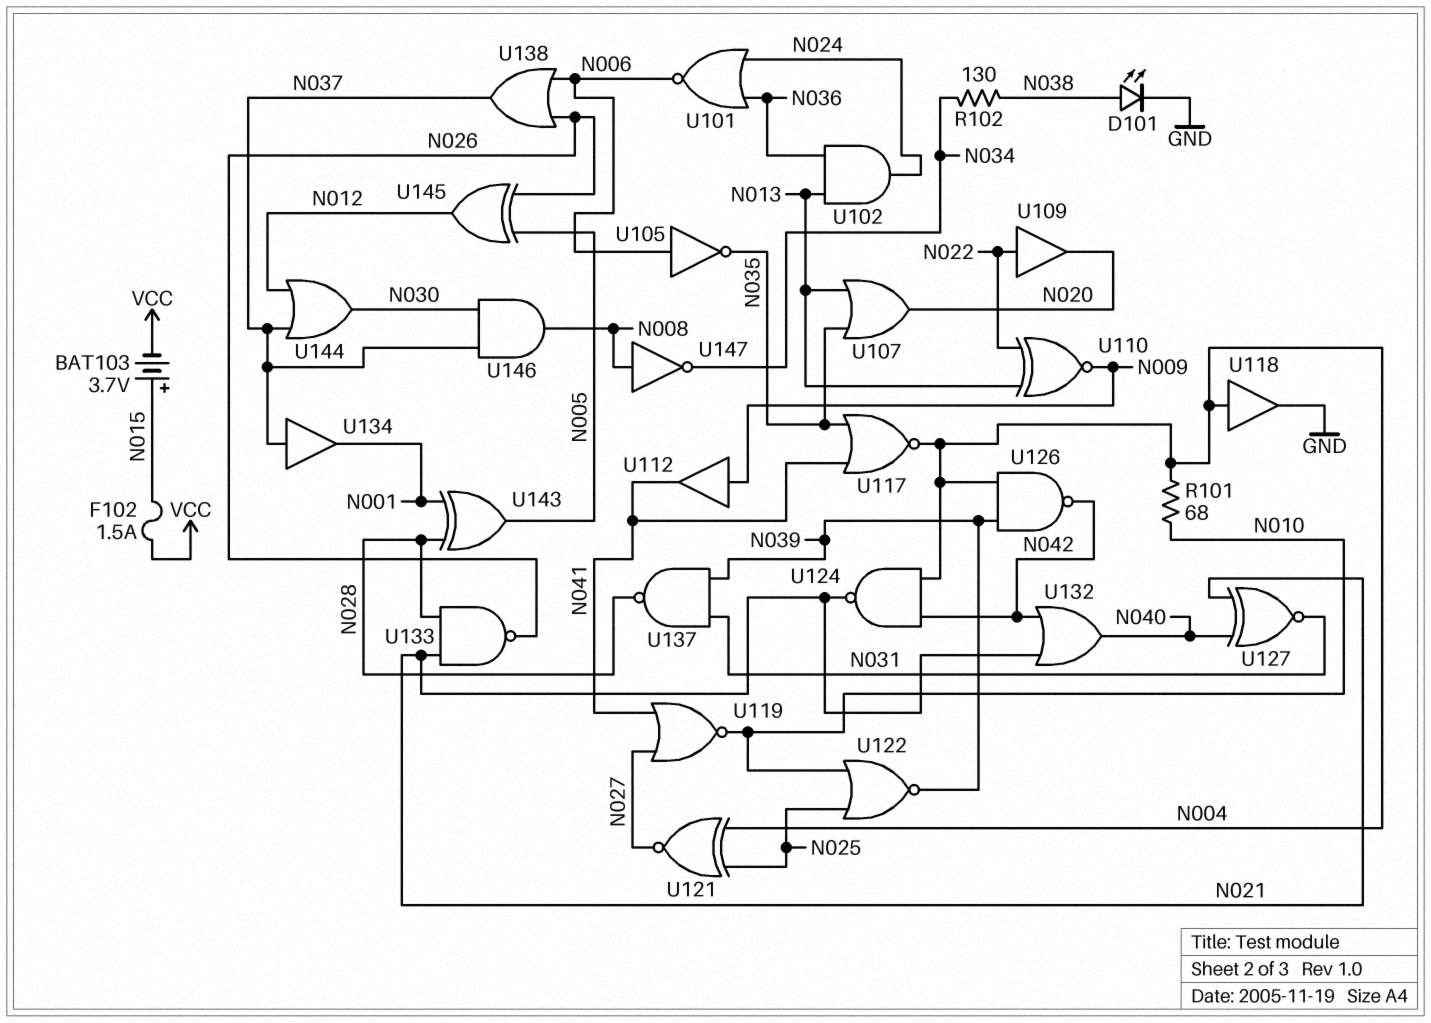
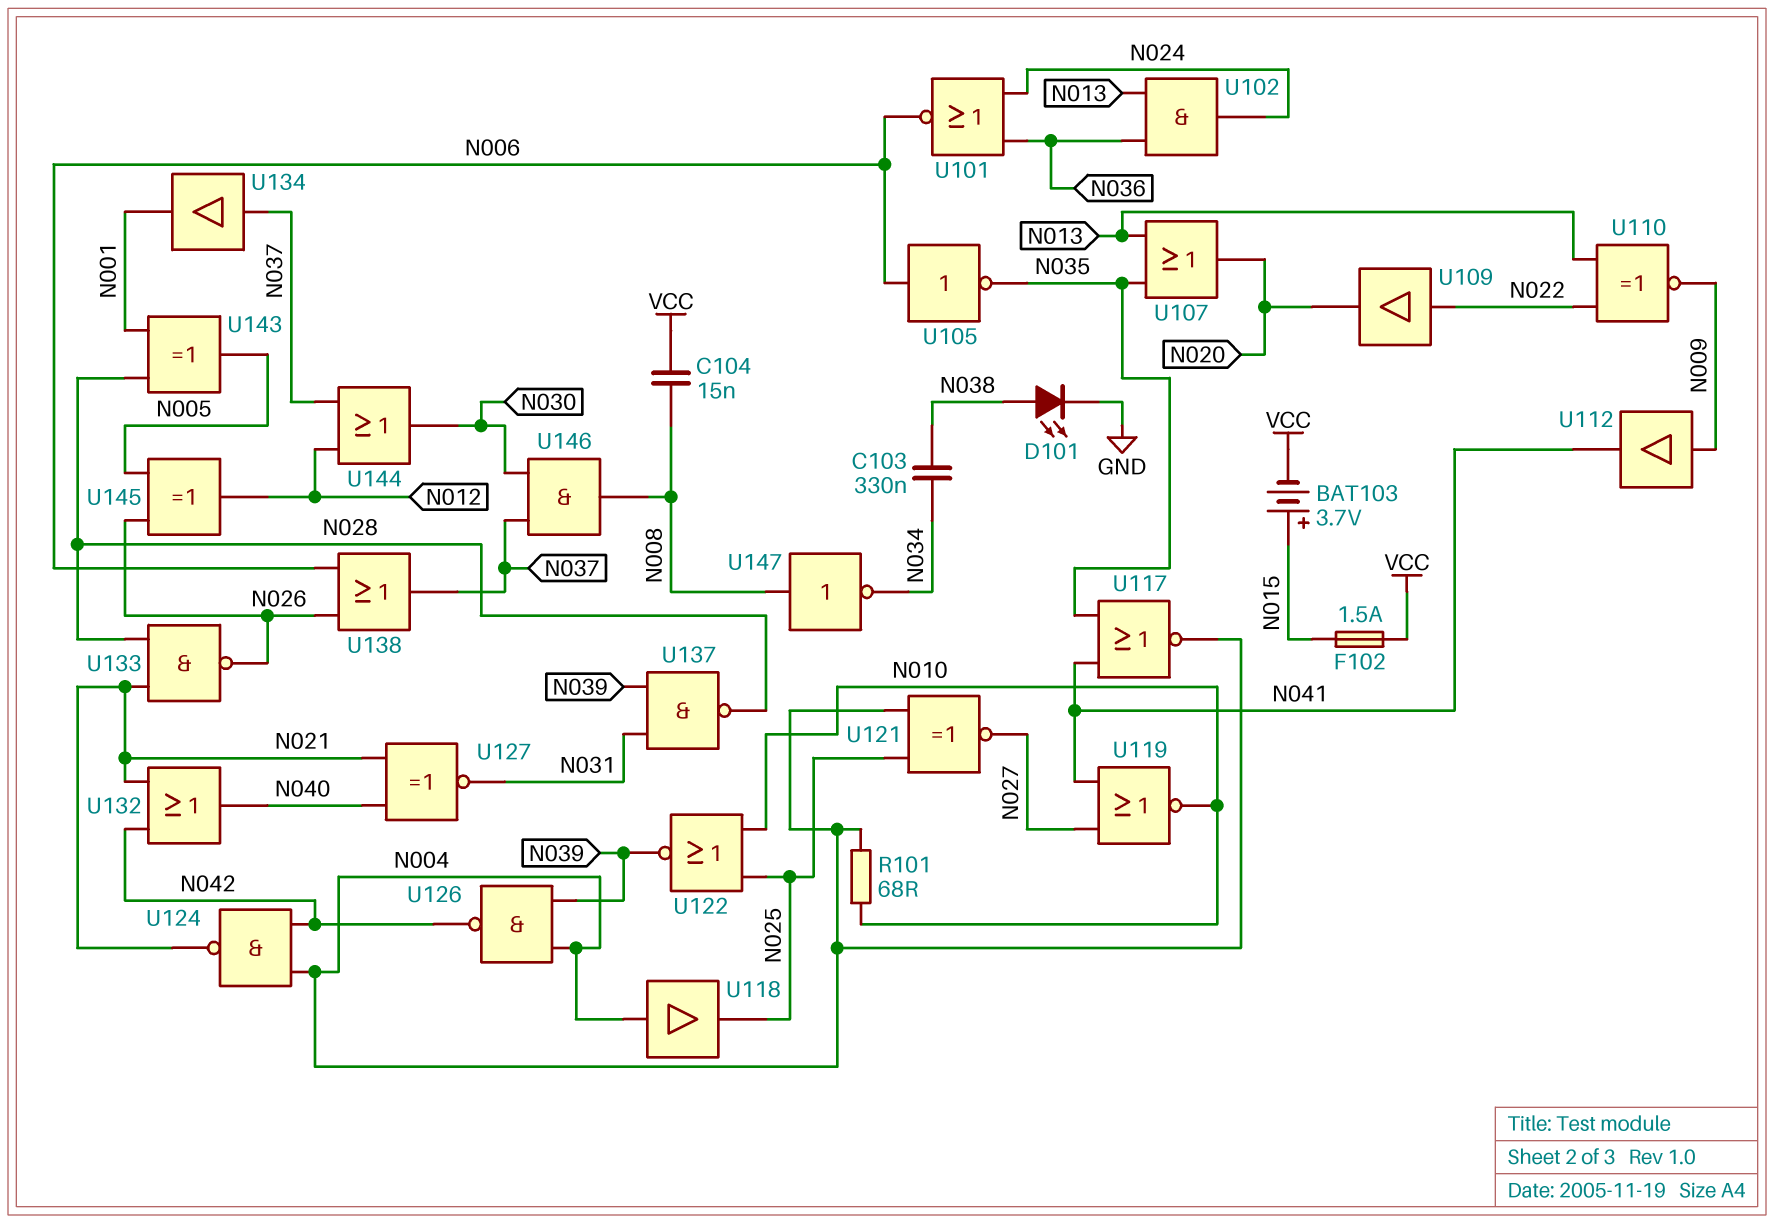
C103: none -> 330nF (N034, N038)
C104: none -> 15nF (N008, VCC)
R102: 130 (N034, N038) -> none
U118: buffer (in N004, out GND) -> buffer (in N004, out N025)

